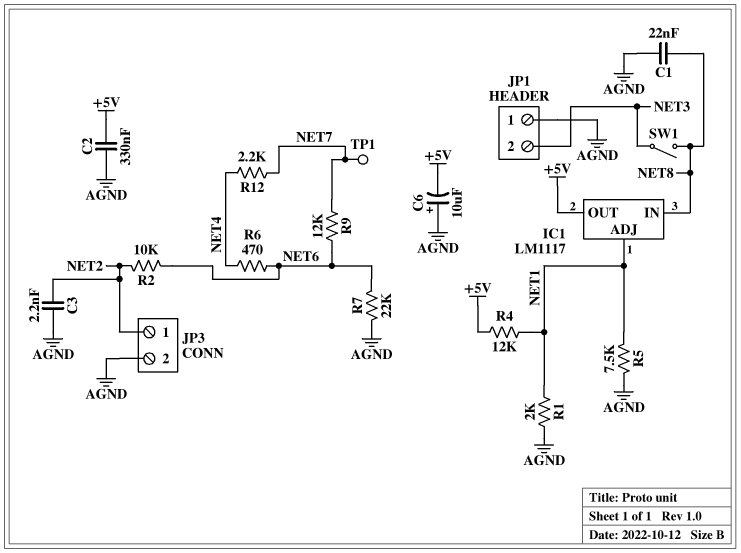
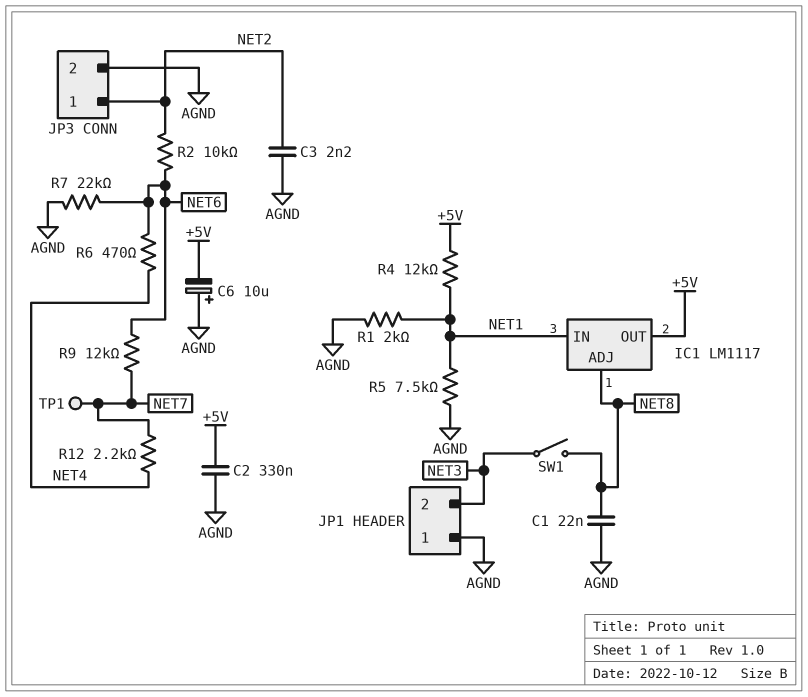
IC1 pin ADJ: NET1 -> NET8
IC1 pin IN: NET8 -> NET1

